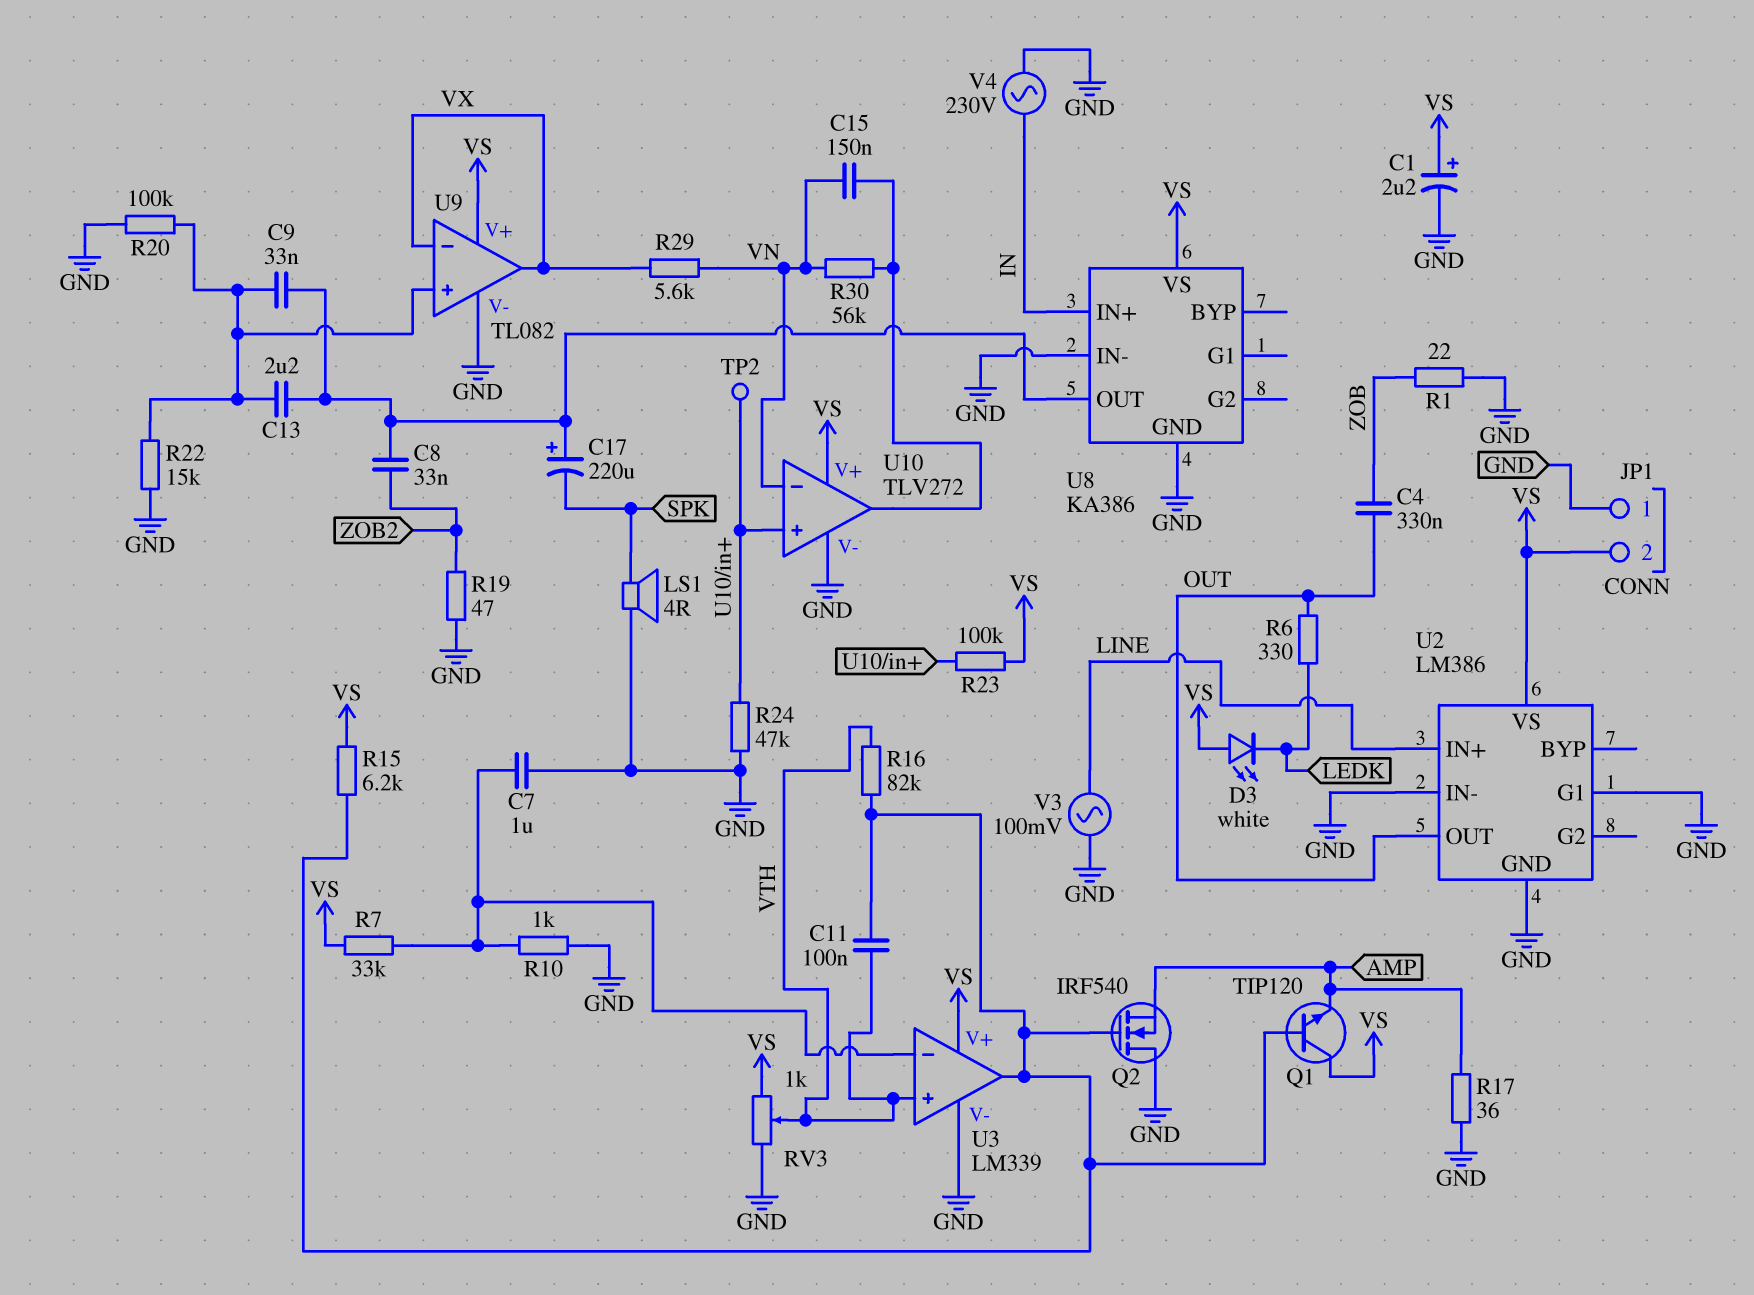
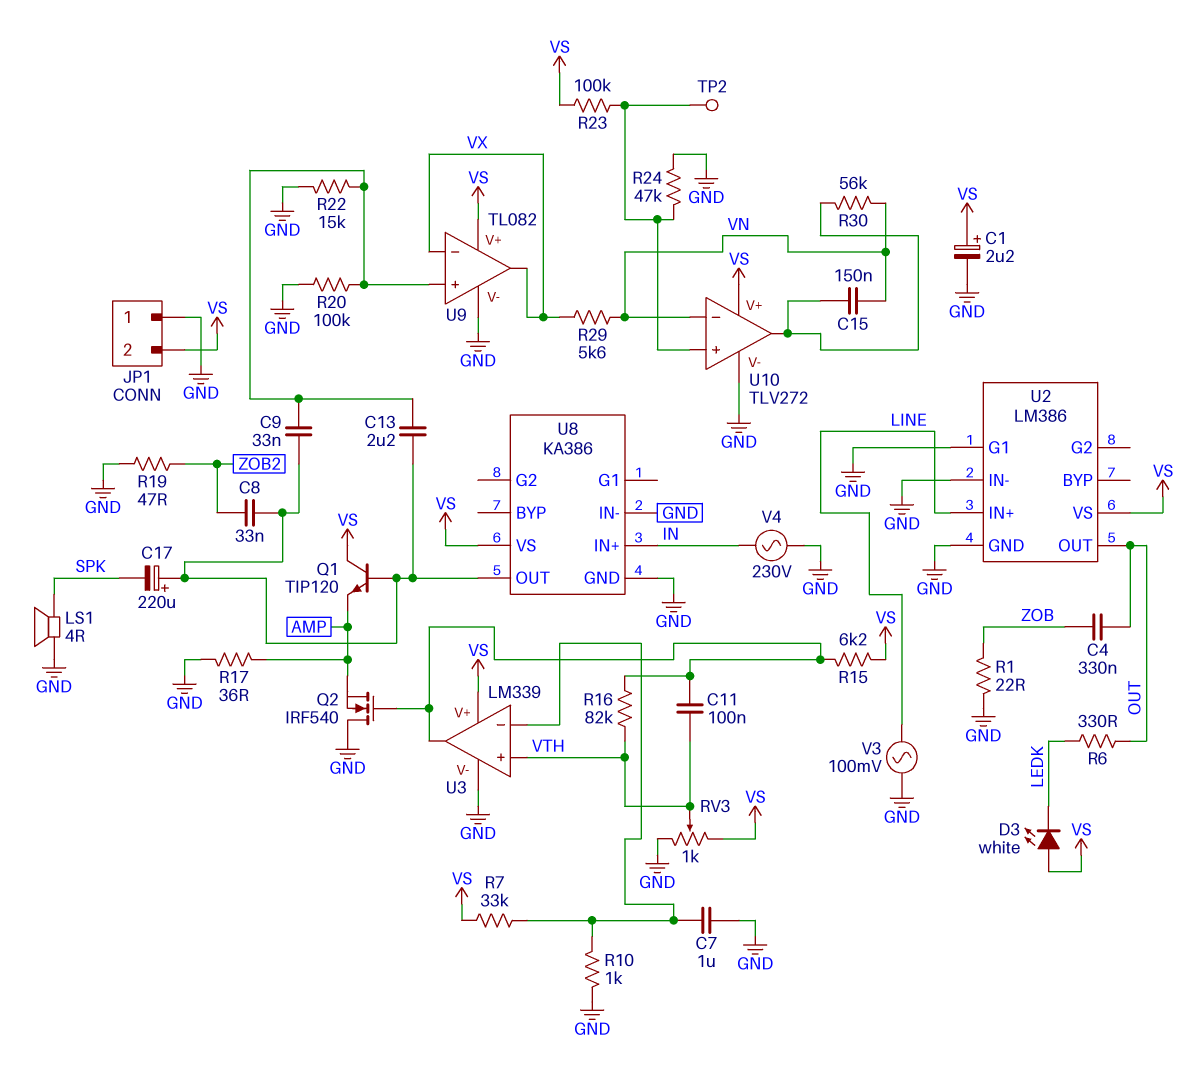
Q1: NPN TIP120 (B U3/out, C VS, E AMP) -> NPN TIP120 (B U8/OUT, C VS, E AMP)

